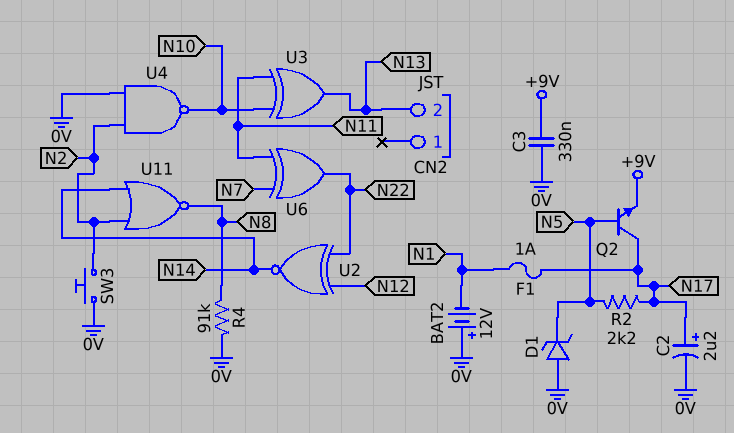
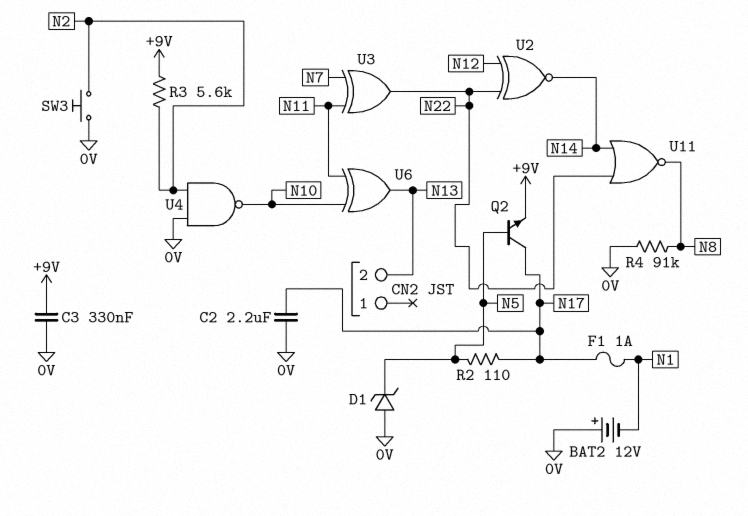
C2: 2.2uF (plus N17, minus 0V) -> 2.2uF (0V, N17)
R2: 2.2k (N5, N17) -> 110 (N5, N17)
R3: none -> 5.6k (+9V, N2)
U3: XOR (in N10, in N11, out N13) -> XOR (in N7, in N11, out N22)
U6: XOR (in N7, in N11, out N22) -> XOR (in N10, in N11, out N13)
U11: NOR (in N2, in N14, out N8) -> NOR (in N14, in N22, out N8)

